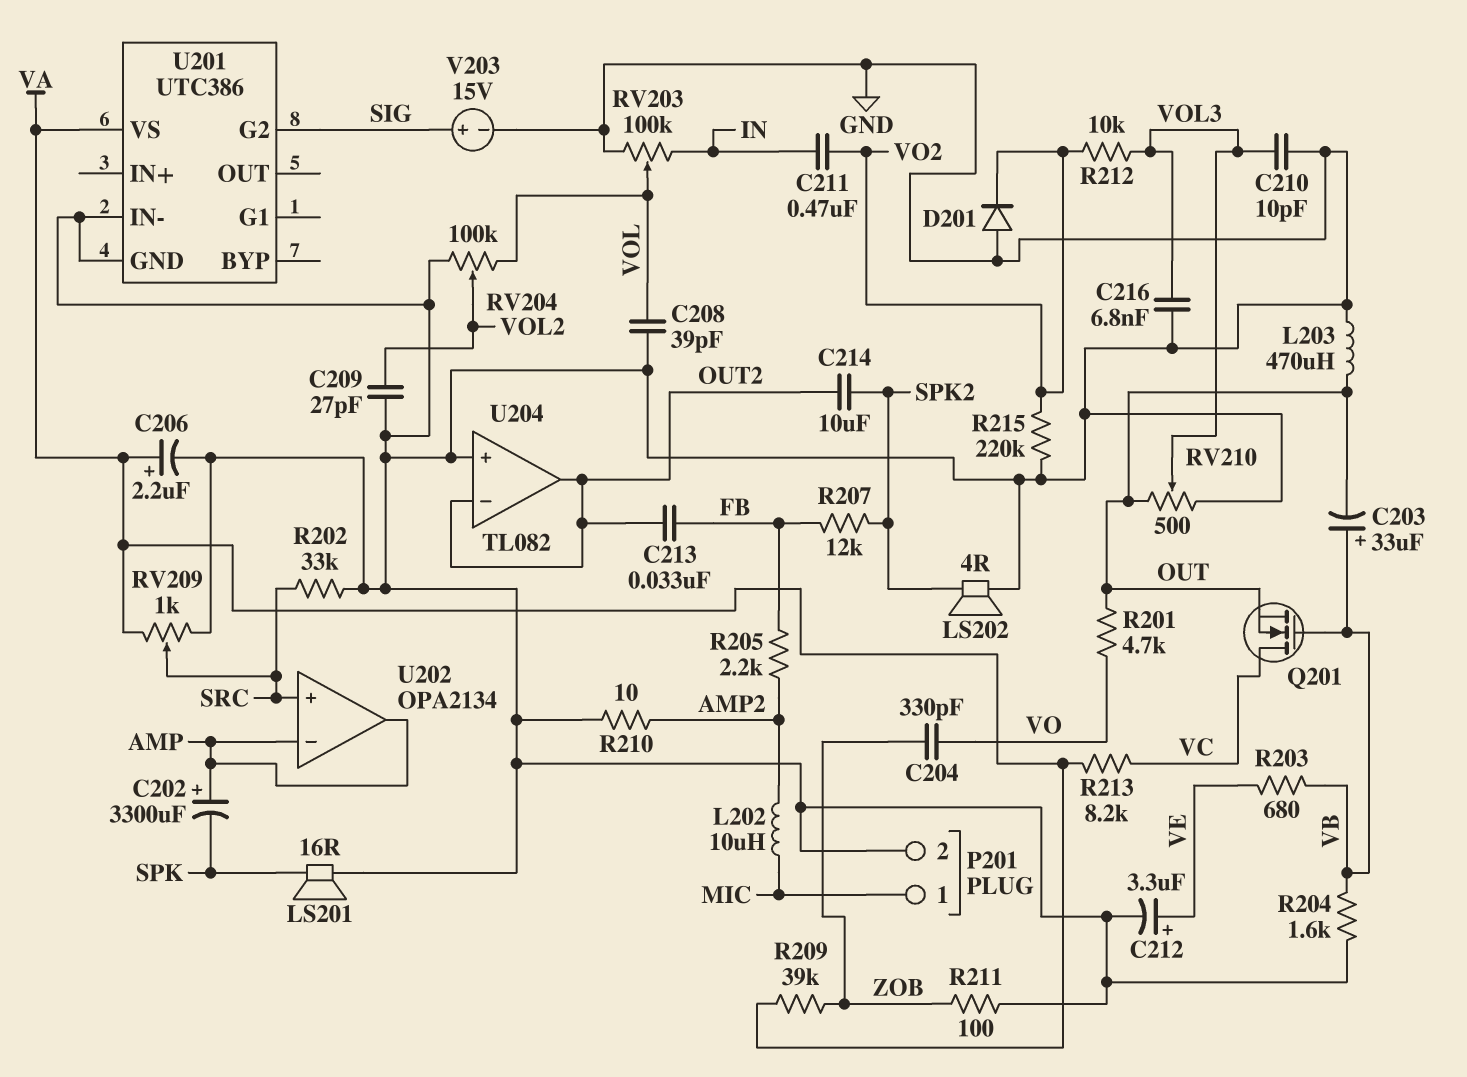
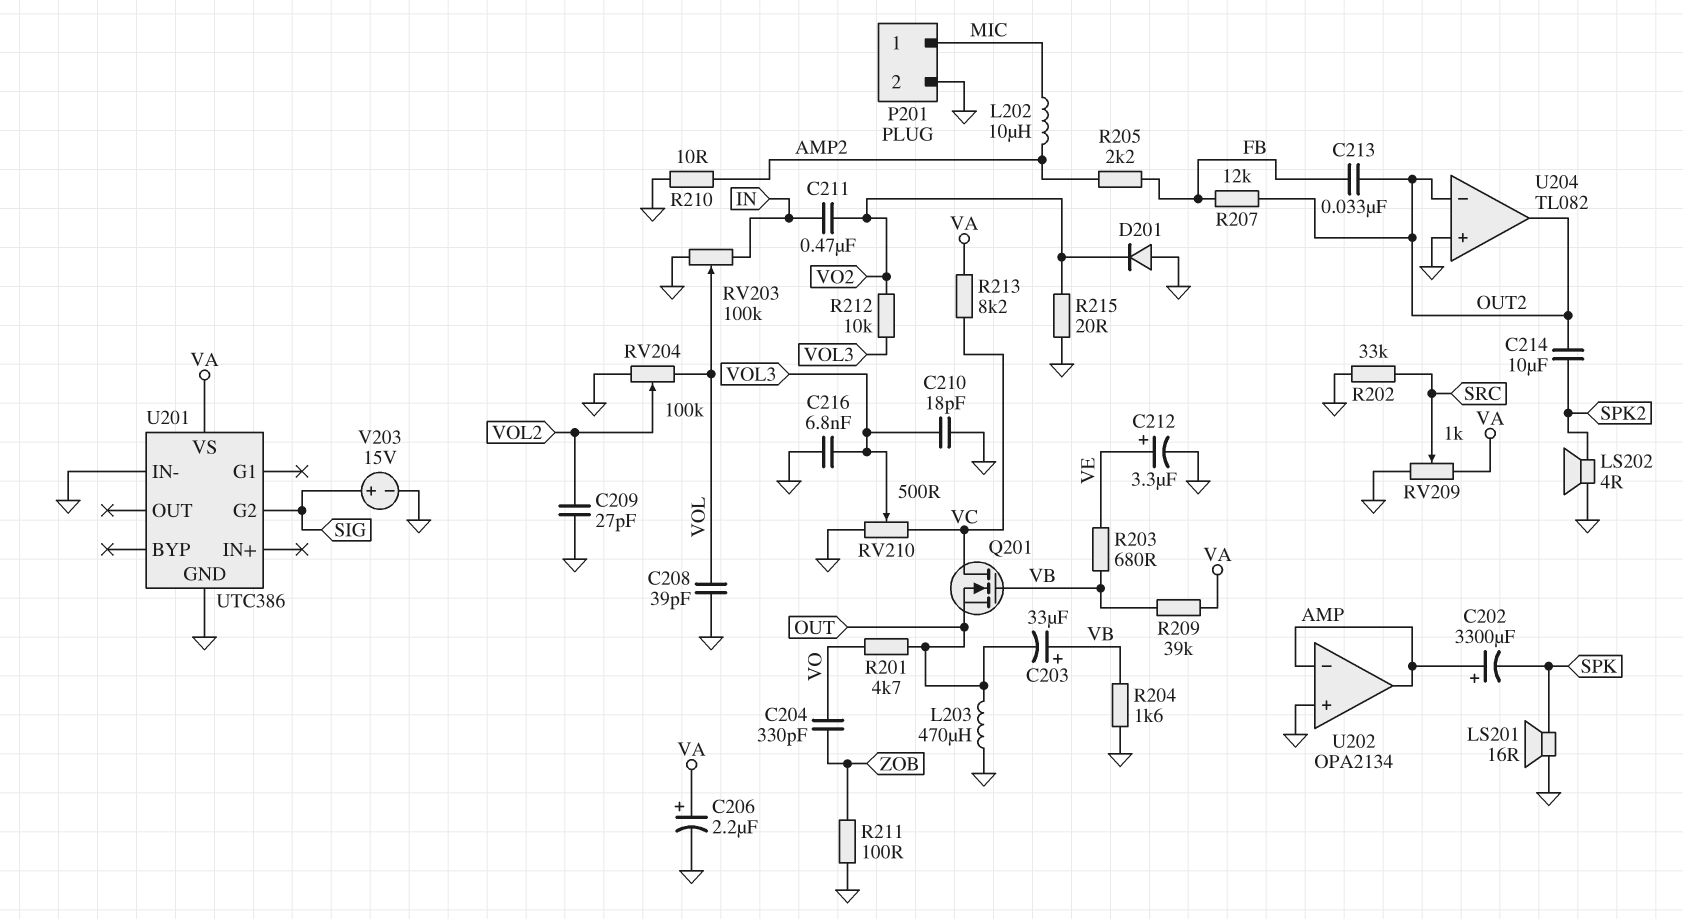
C210: 10pF (GND, VOL3) -> 18pF (GND, VOL3)
R207: 12k (FB, SPK2) -> 12k (FB, OUT2)
R209: 39k (VA, ZOB) -> 39k (VA, VB)
R215: 220k (GND, VO2) -> 20 (GND, VO2)
RV210: 500 (GND, OUT, wiper VOL3) -> 500 (GND, VC, wiper VOL3)
U202 pin in+: SRC -> GND

